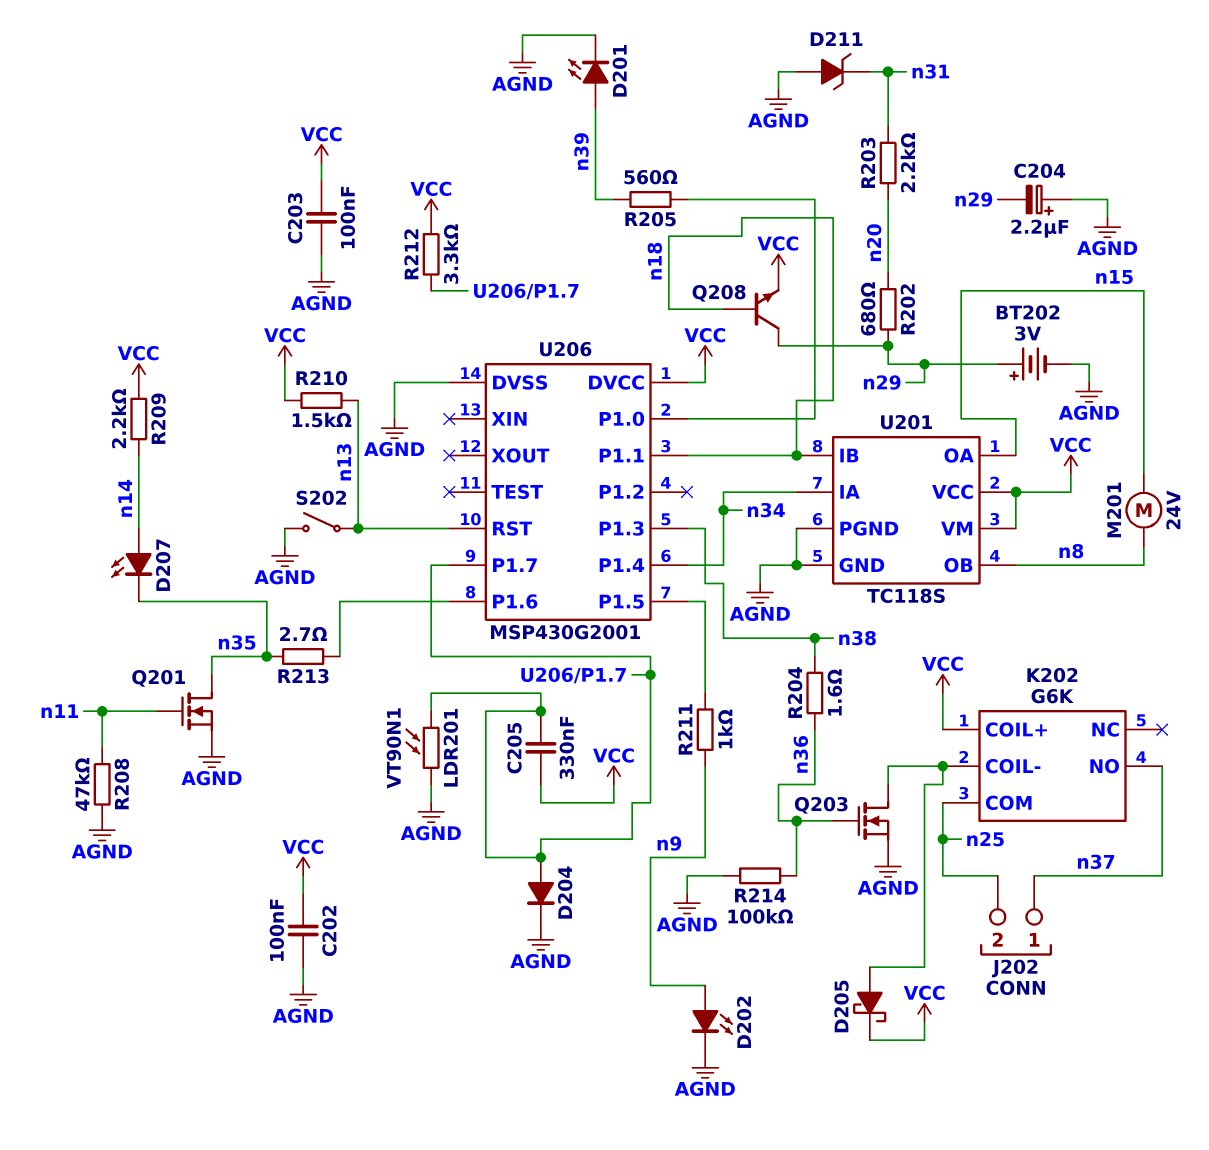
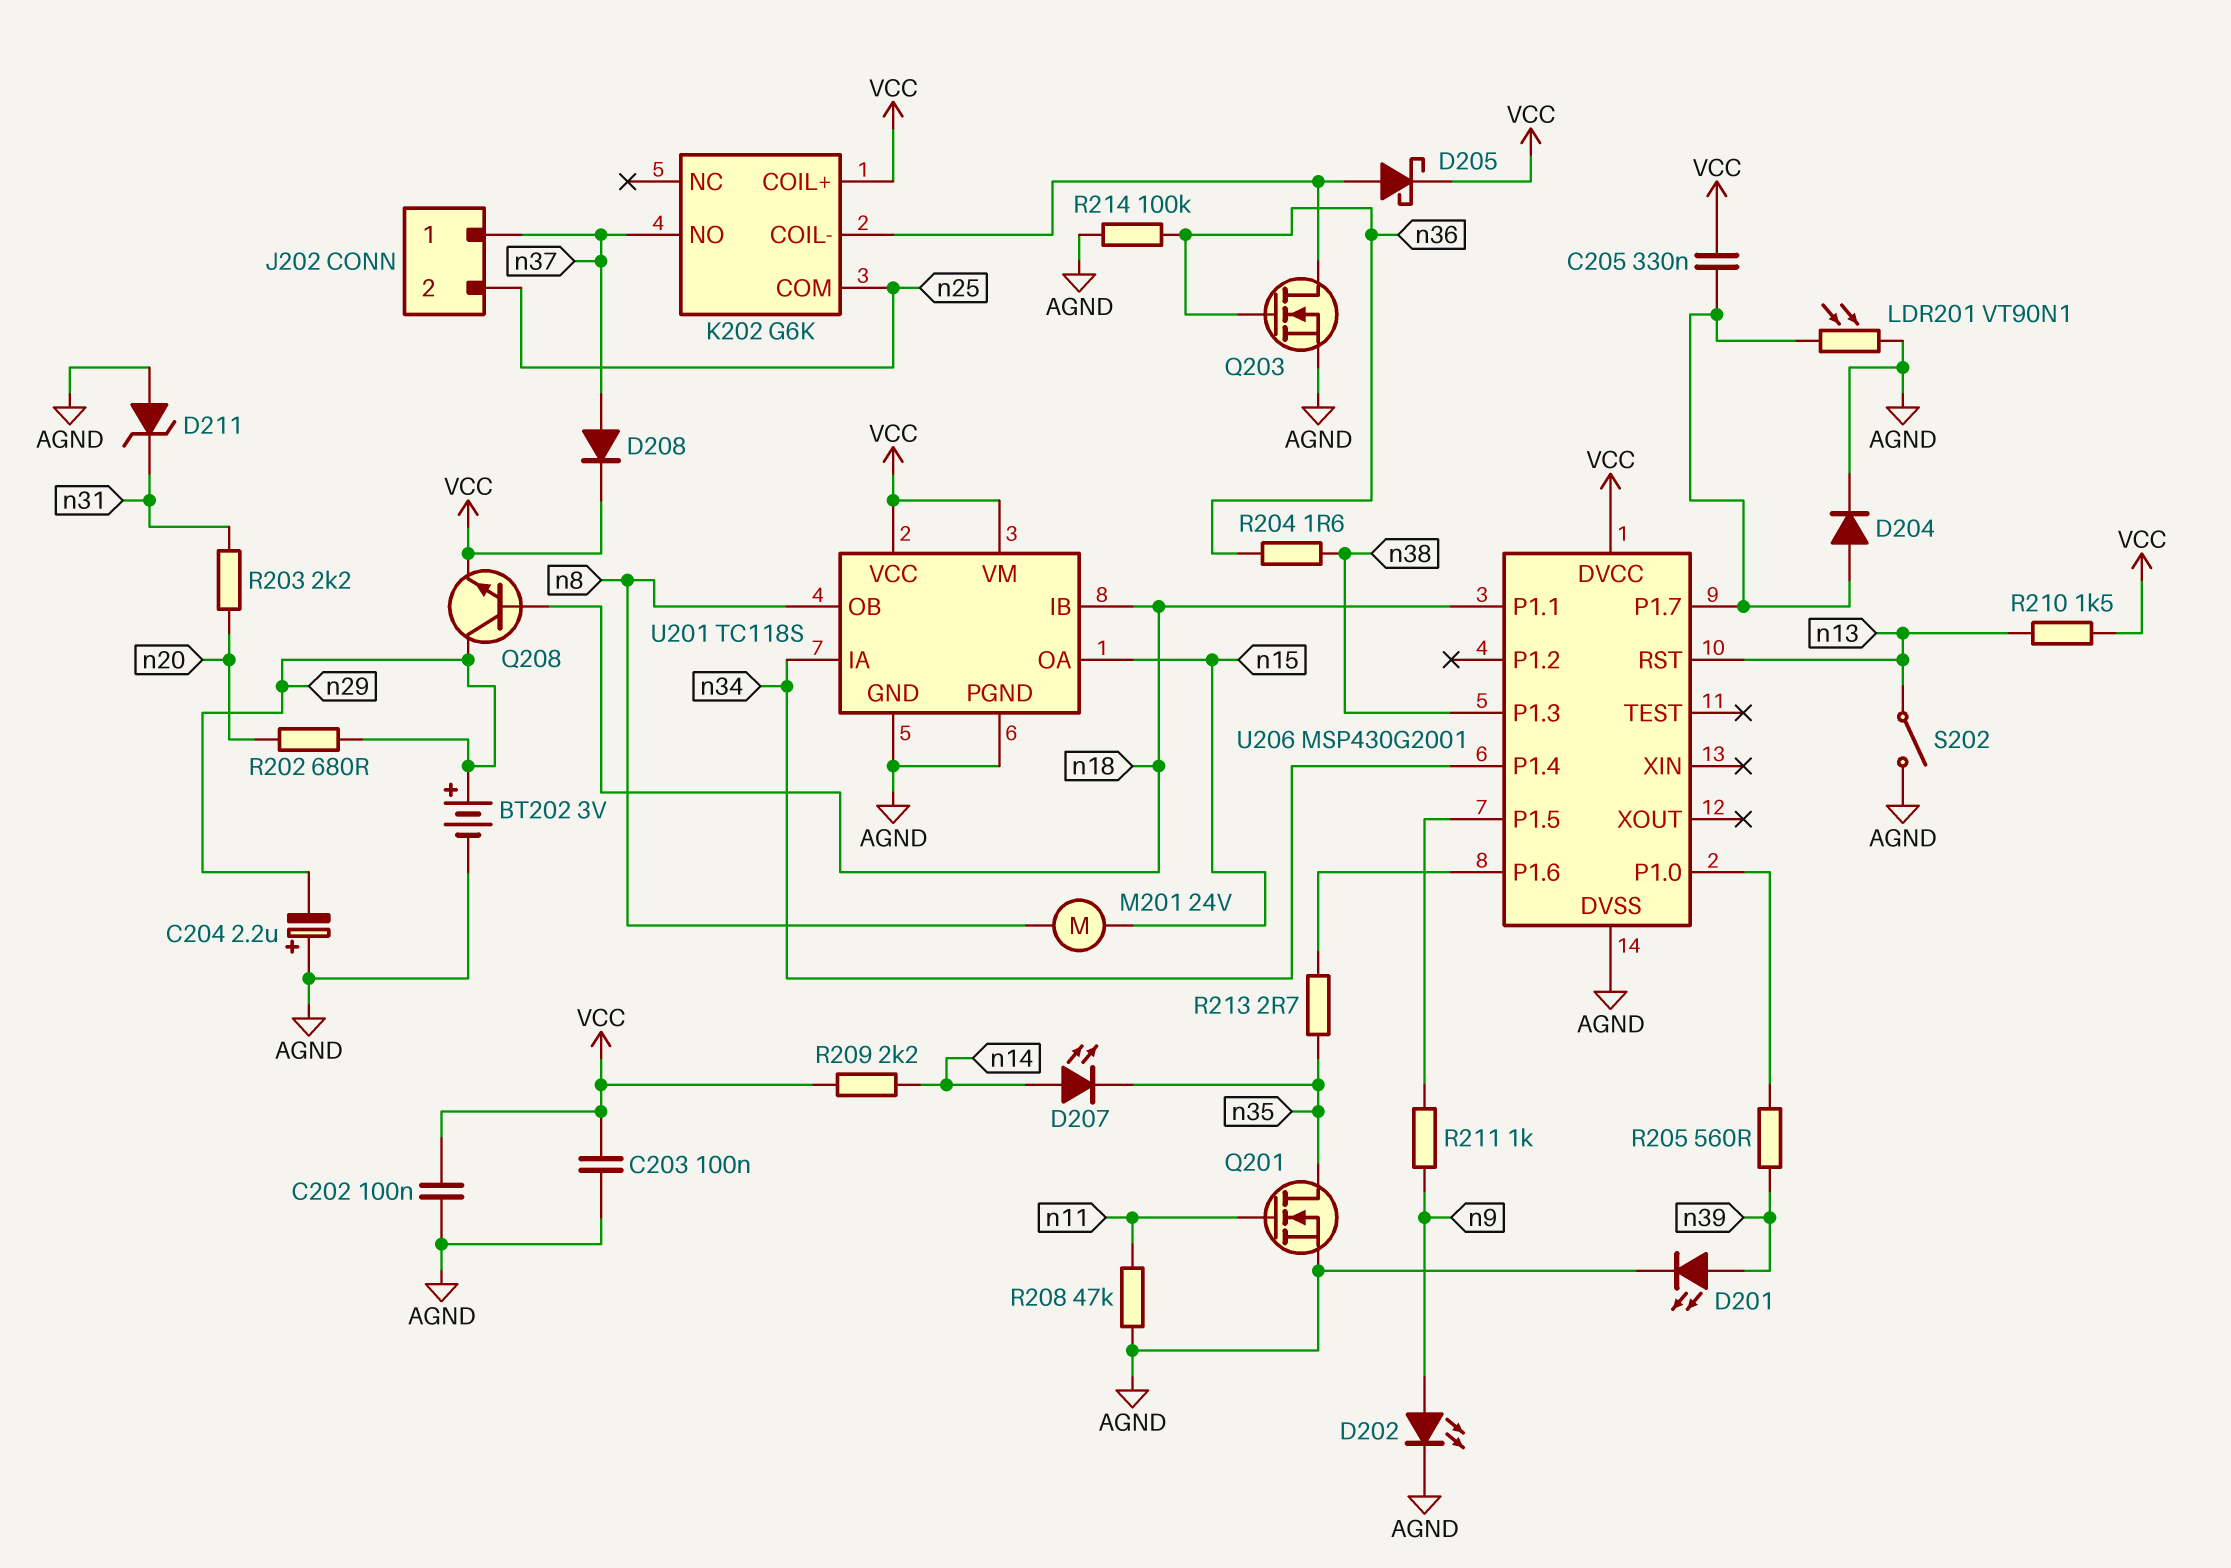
D208: none -> diode (A n37, K VCC)
R212: 3.3k (U206/P1.7, VCC) -> none

